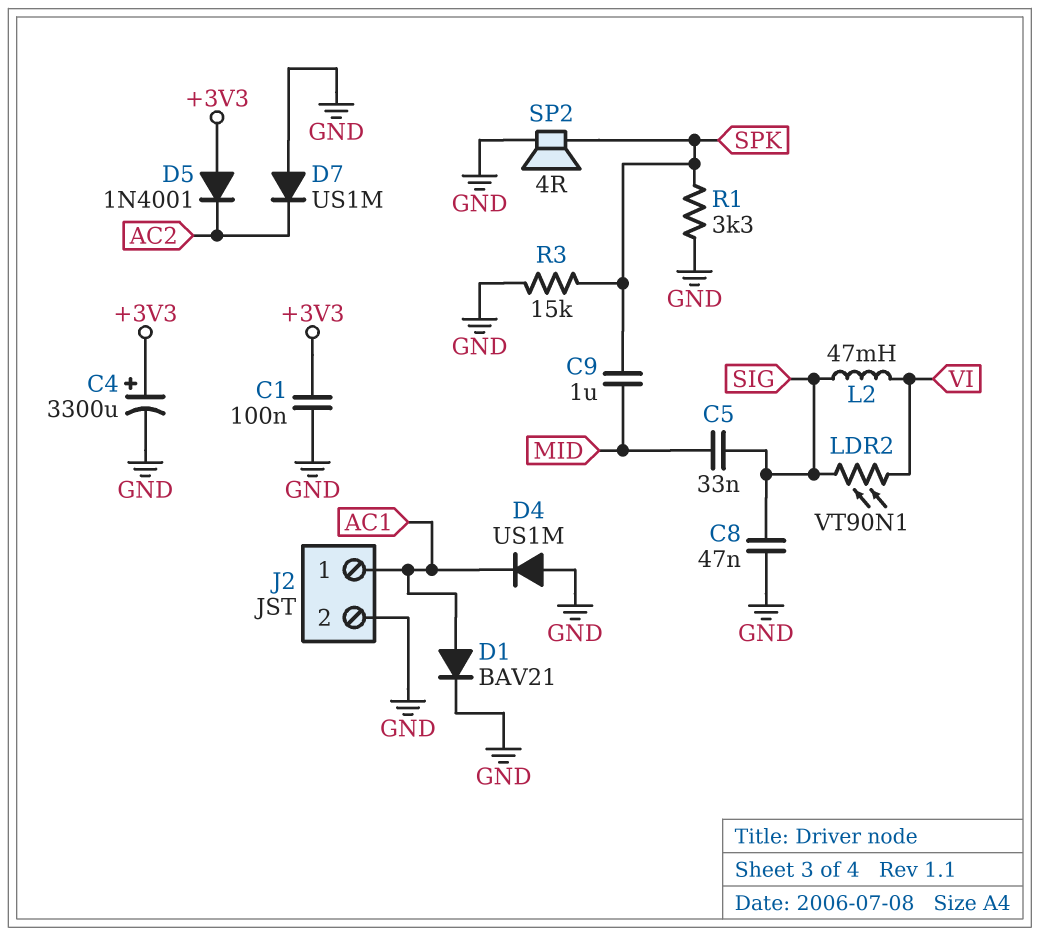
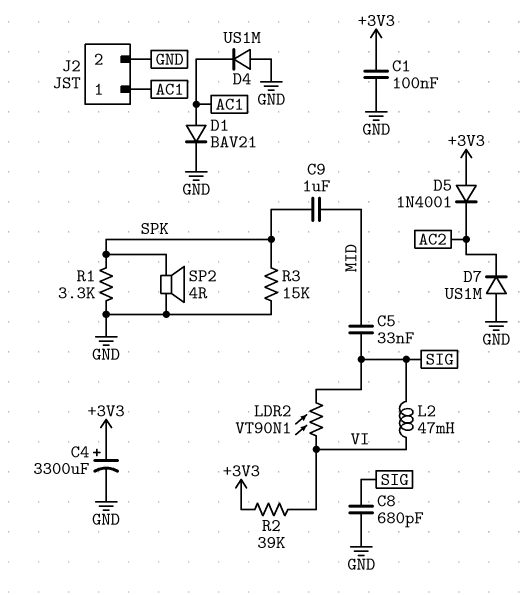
C8: 47nF (GND, SIG) -> 680pF (GND, SIG)
R2: none -> 39k (+3V3, VI)

